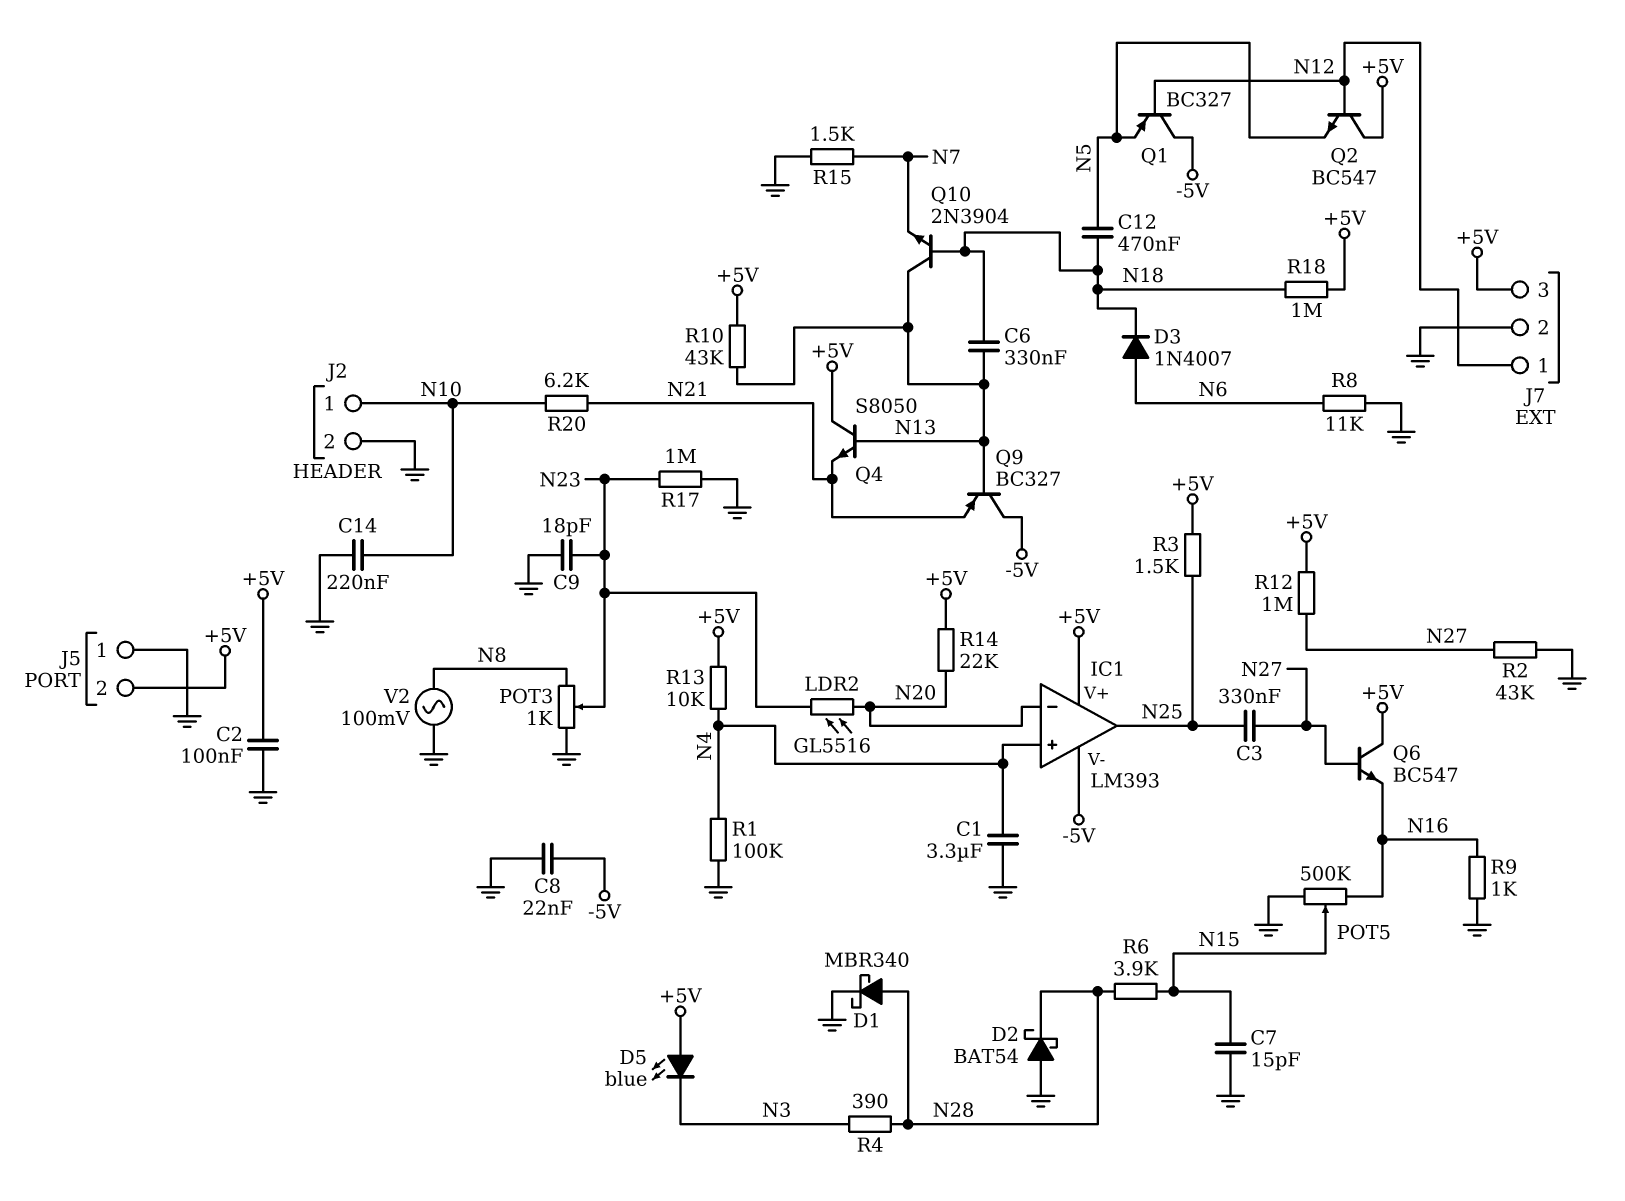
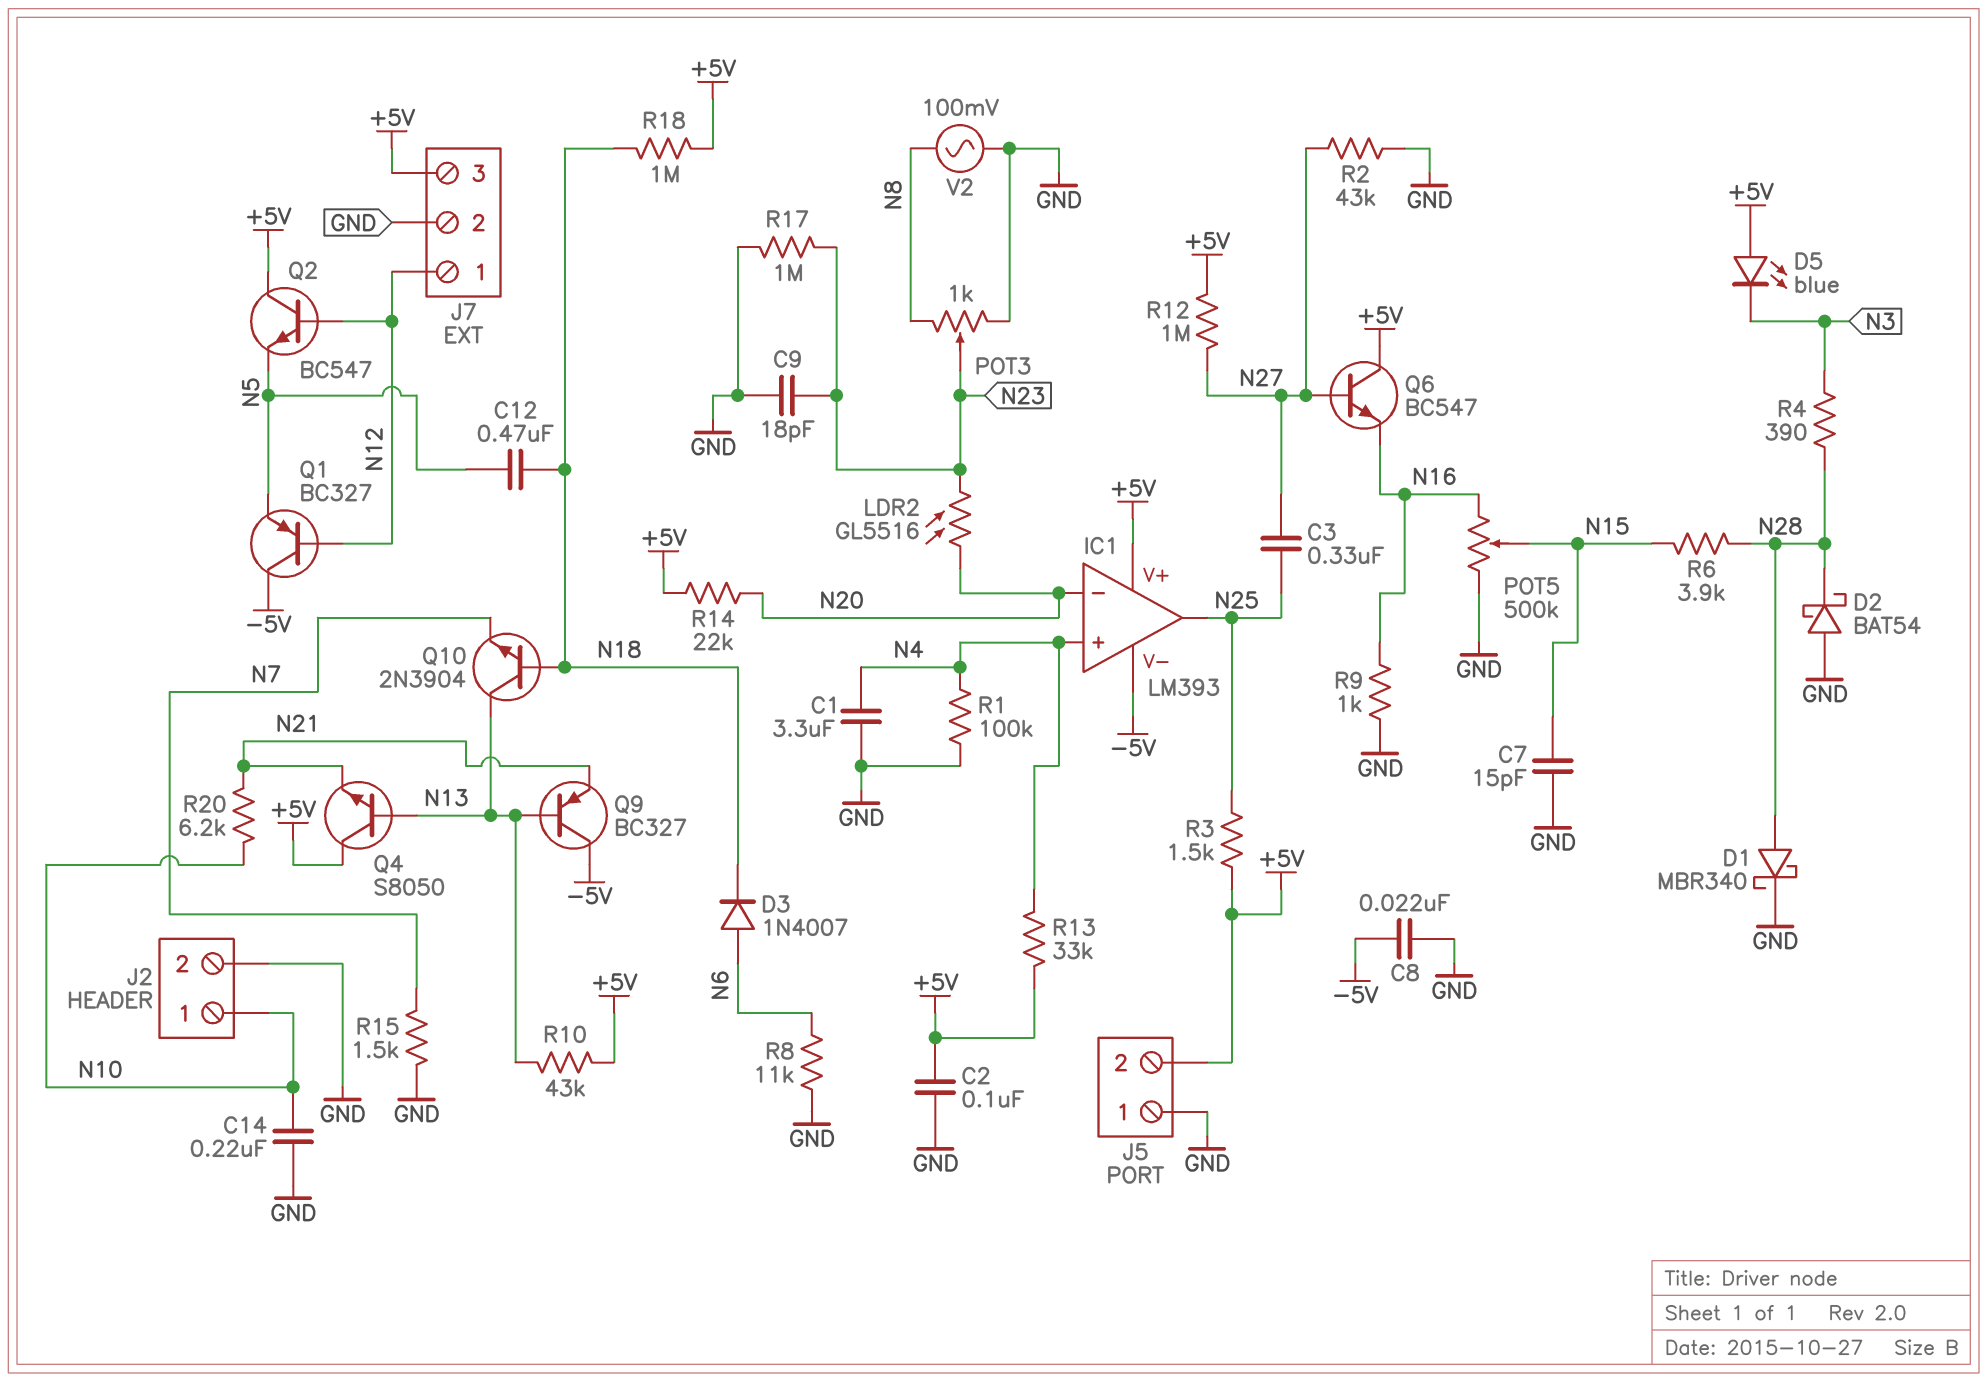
C6: 330nF (N13, N18) -> none
R13: 10k (+5V, N4) -> 33k (+5V, N4)

